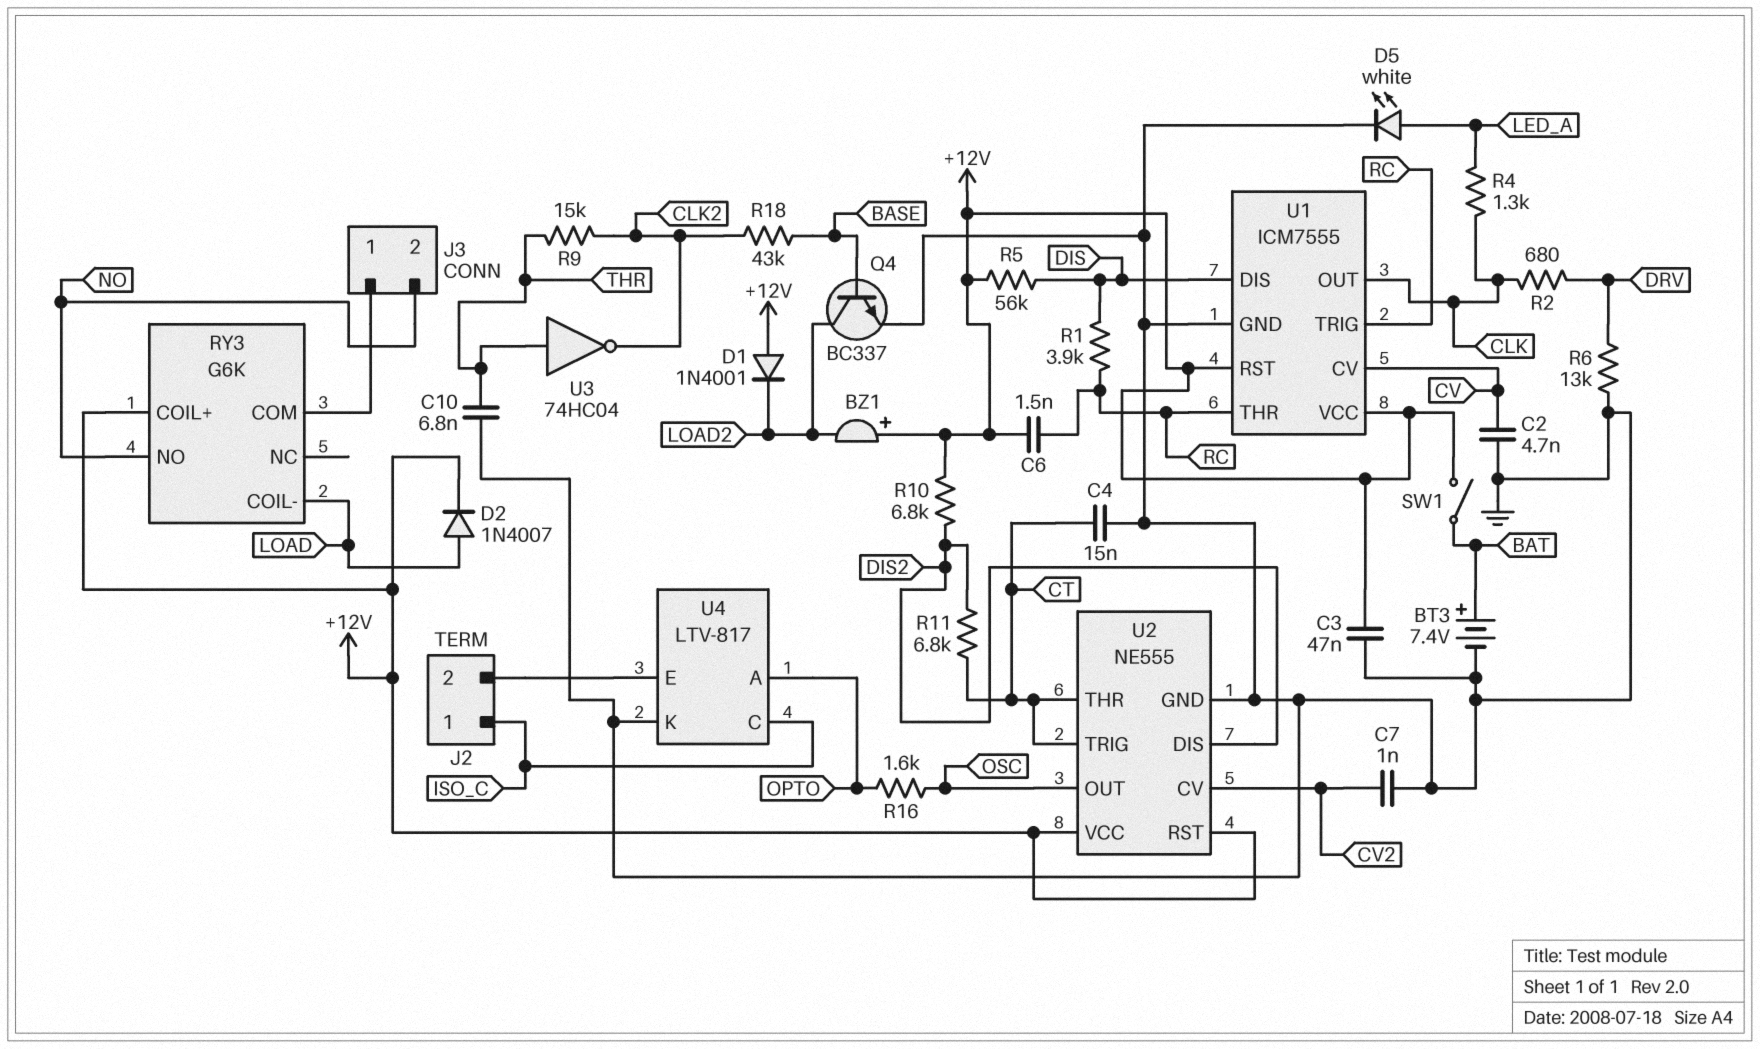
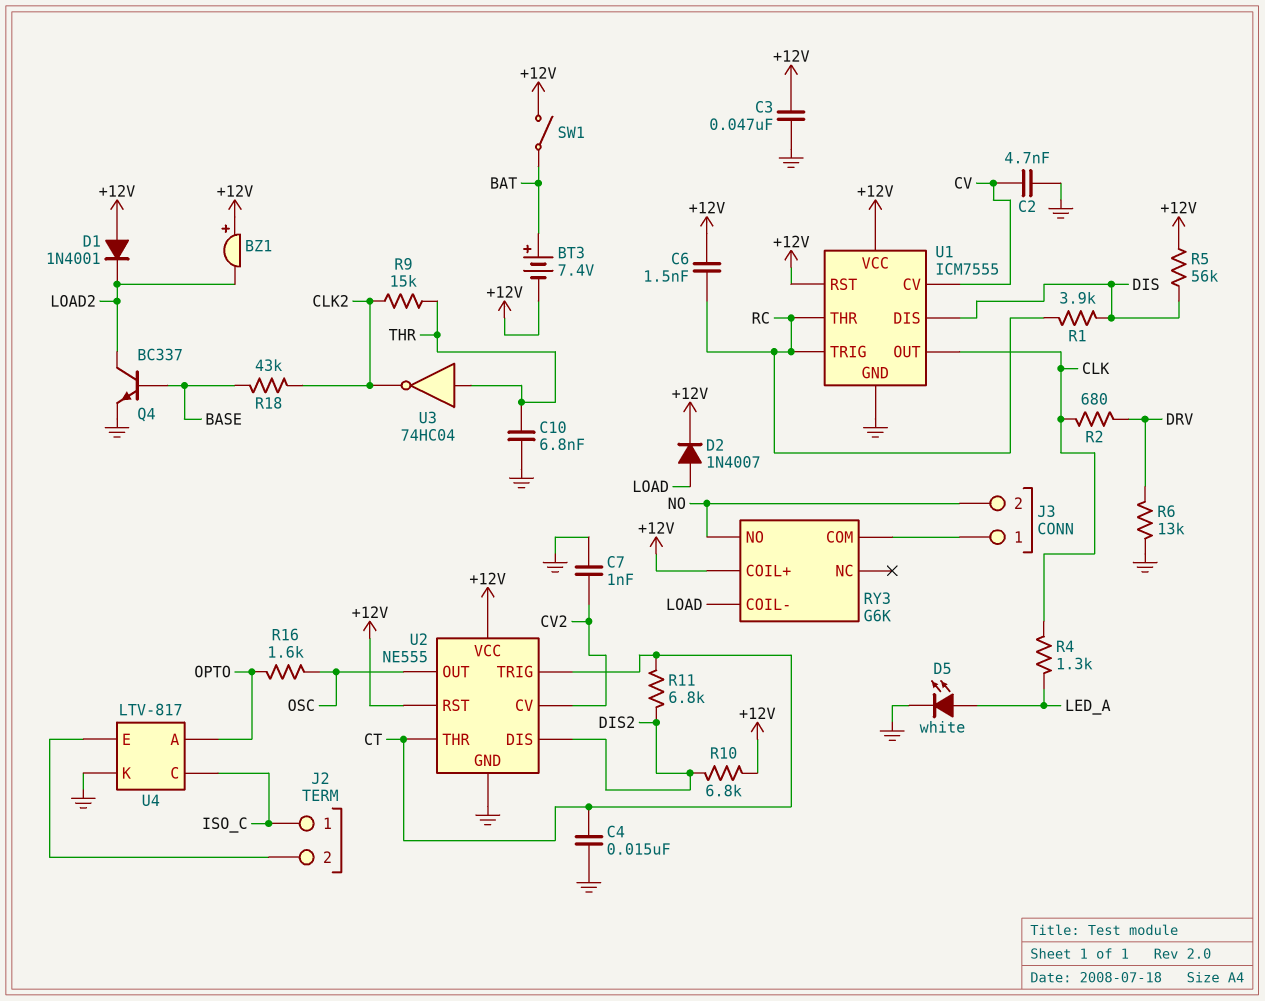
BT3: 7.4V (plus BAT, minus GND) -> 7.4V (plus BAT, minus +12V)

